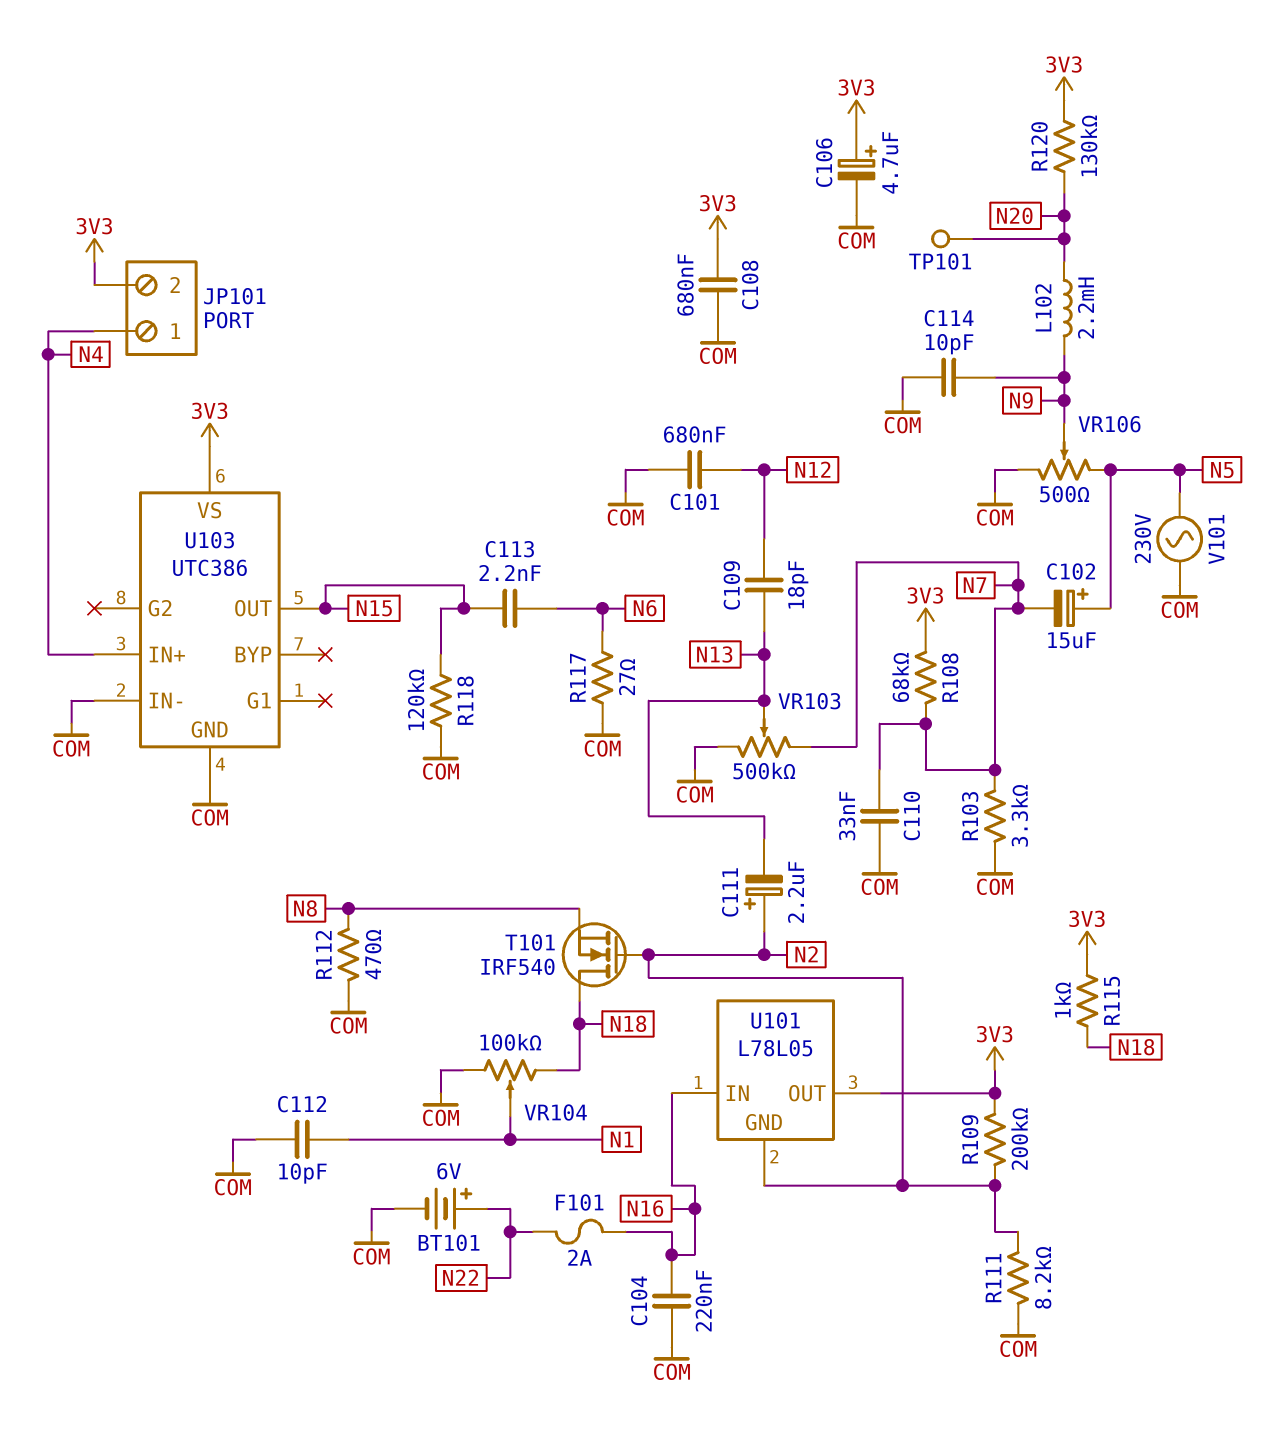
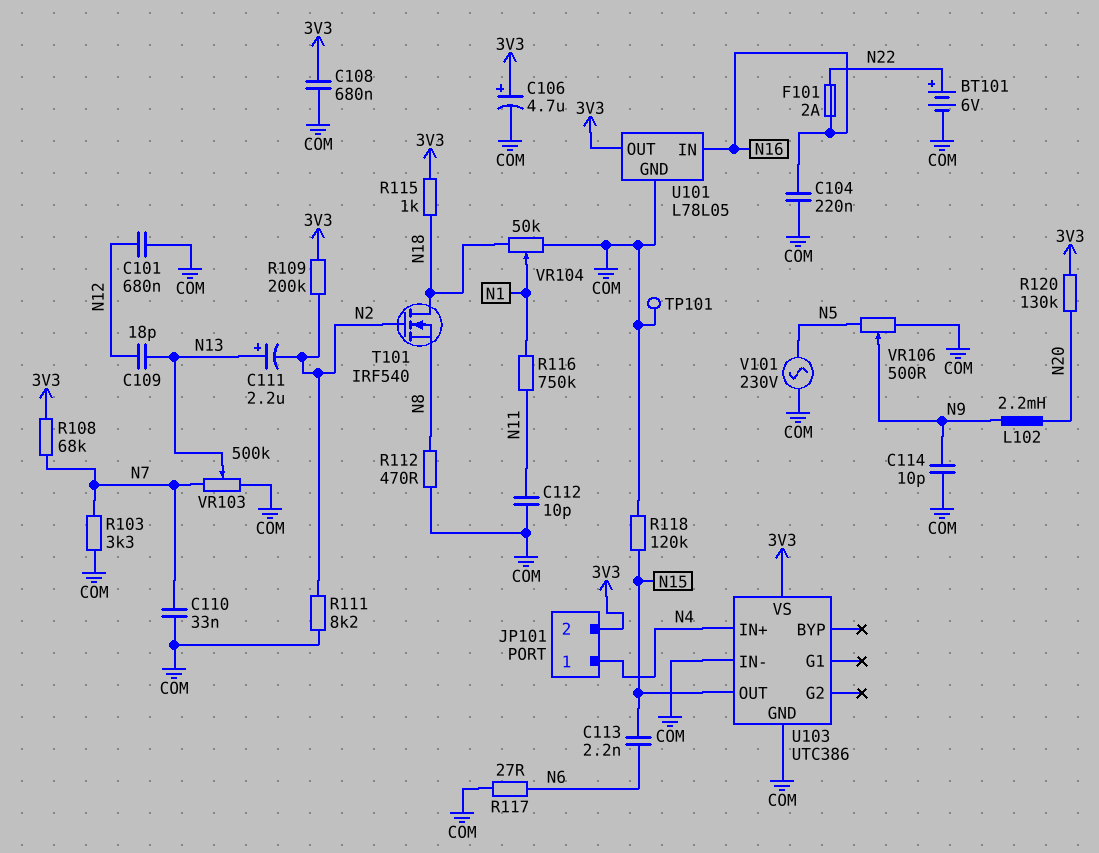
C102: 15uF (plus N5, minus N7) -> none
C111: 2.2uF (plus N2, minus N13) -> 2.2uF (plus N13, minus N2)
C112: 10pF (COM, N1) -> 10pF (COM, N11)
R116: none -> 750k (N1, N11)
TP101: test point (N20) -> test point (COM)
U101 pin GND: N2 -> COM
VR104: 100k (COM, N18, wiper N1) -> 50k (COM, N18, wiper N1)

